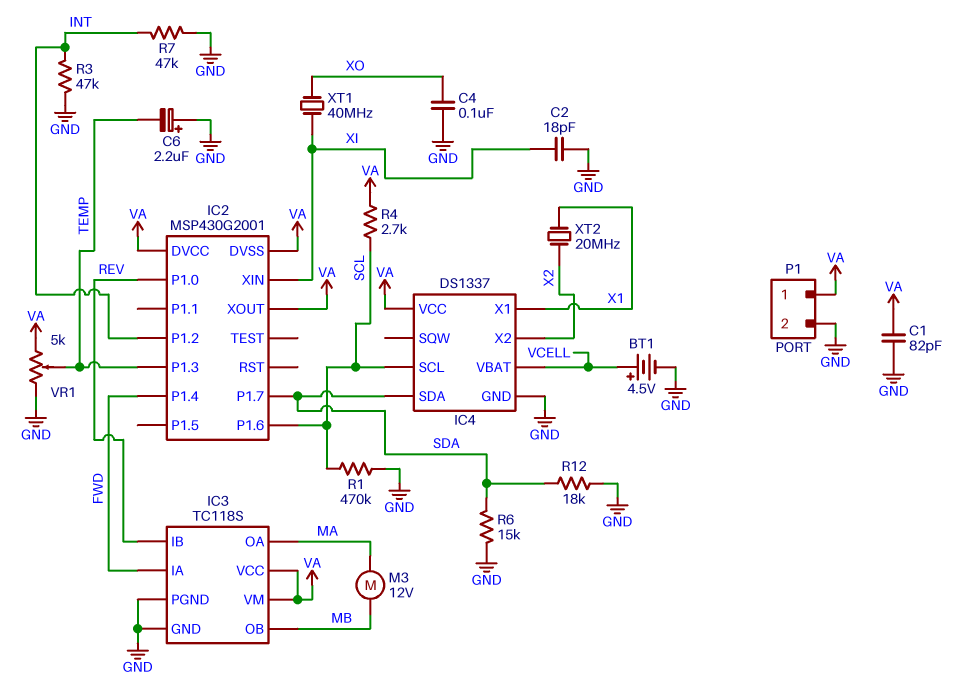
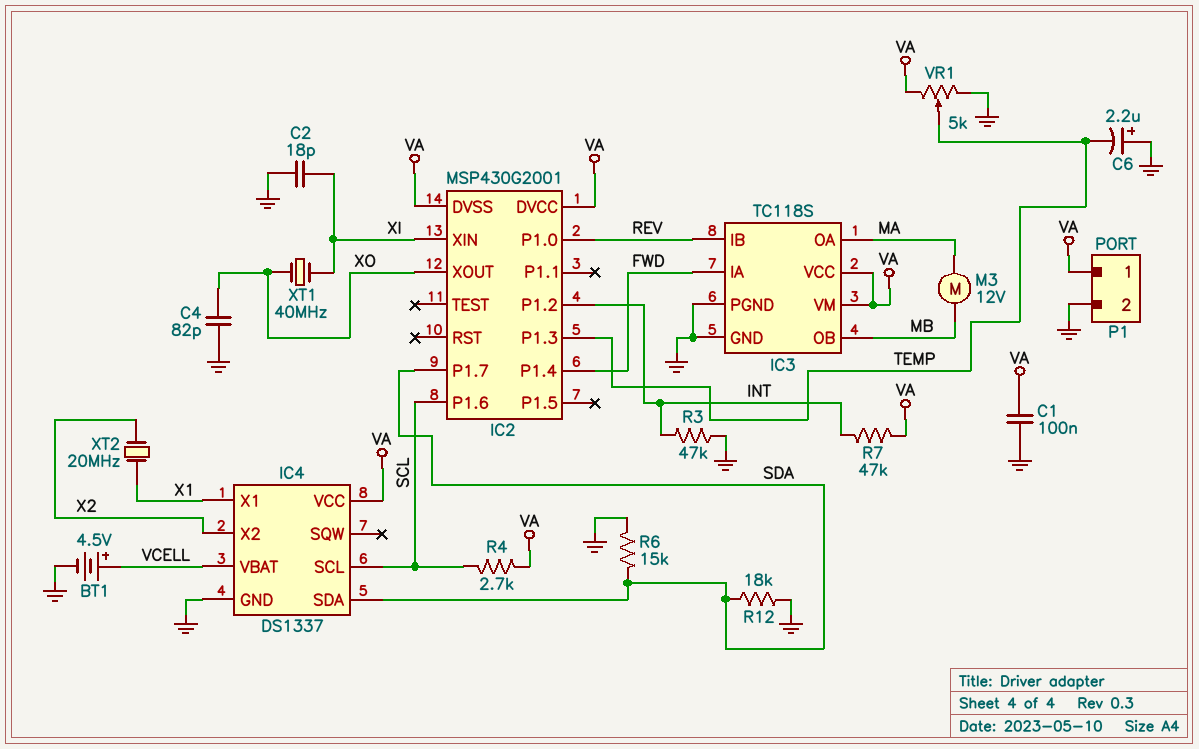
C1: 82pF (GND, VA) -> 100nF (GND, VA)
C4: 100nF (GND, XO) -> 82pF (GND, XO)
IC2 pin XOUT: VA -> XO
R1: 470k (GND, SCL) -> none
R7: 47k (GND, INT) -> 47k (INT, VA)

